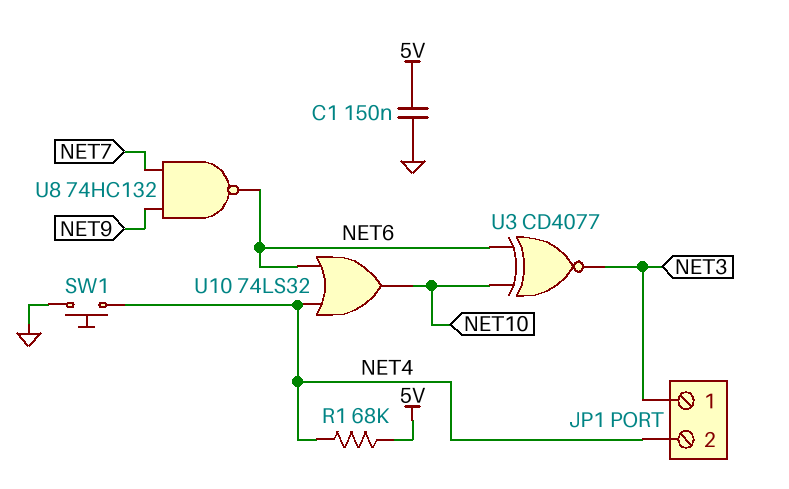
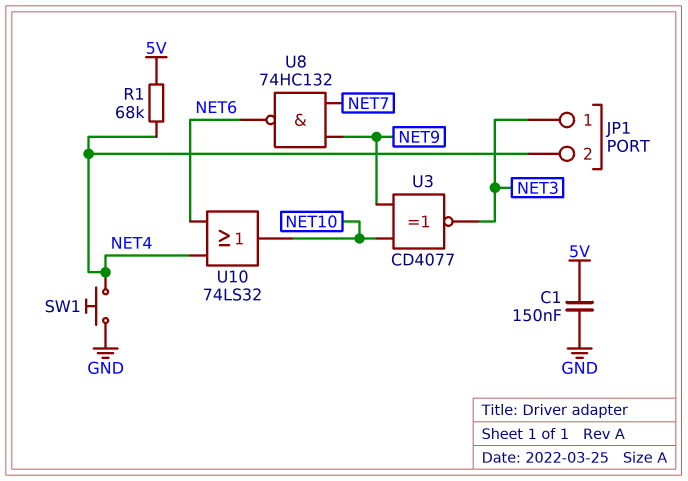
U3: XNOR CD4077 (in NET6, in NET10, out NET3) -> XNOR CD4077 (in NET9, in NET10, out NET3)

